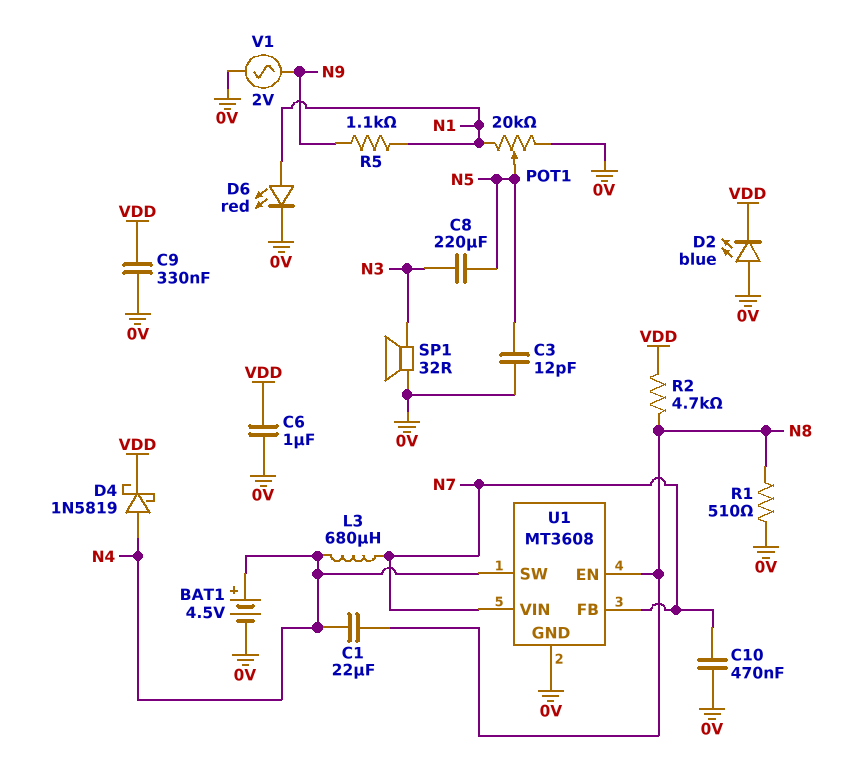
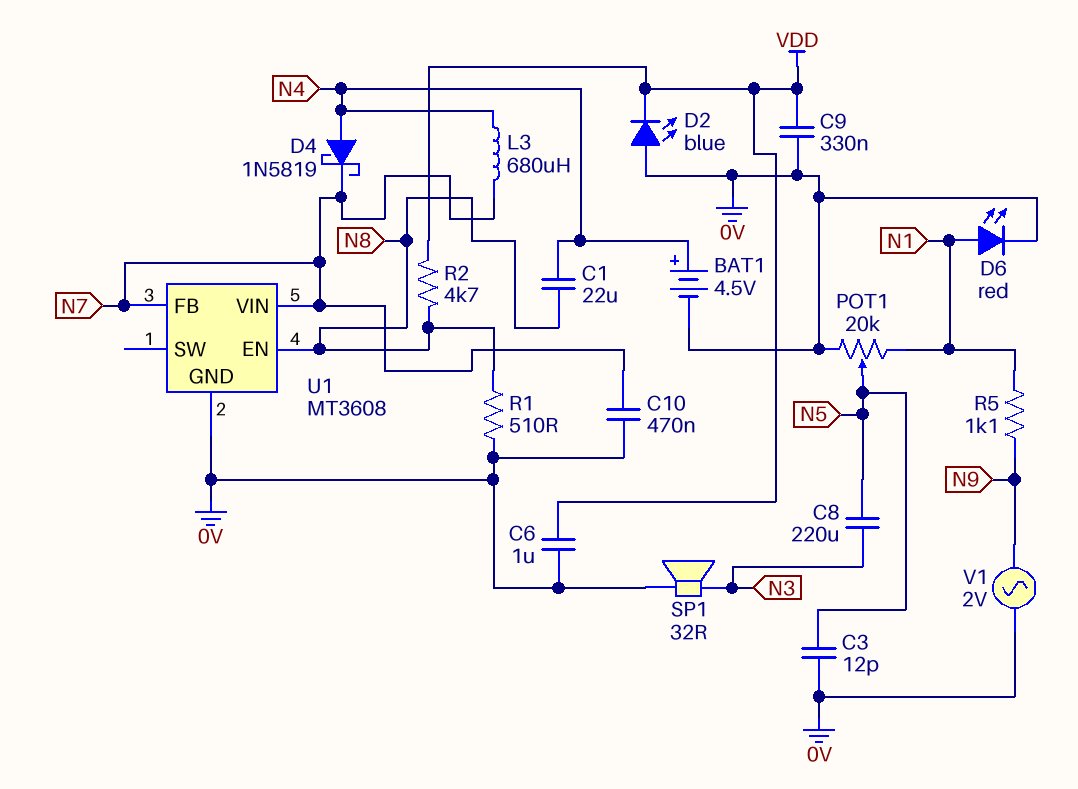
D4: schottky 1N5819 (A N4, K VDD) -> schottky 1N5819 (A N4, K N7)
U1 pin SW: N4 -> none

